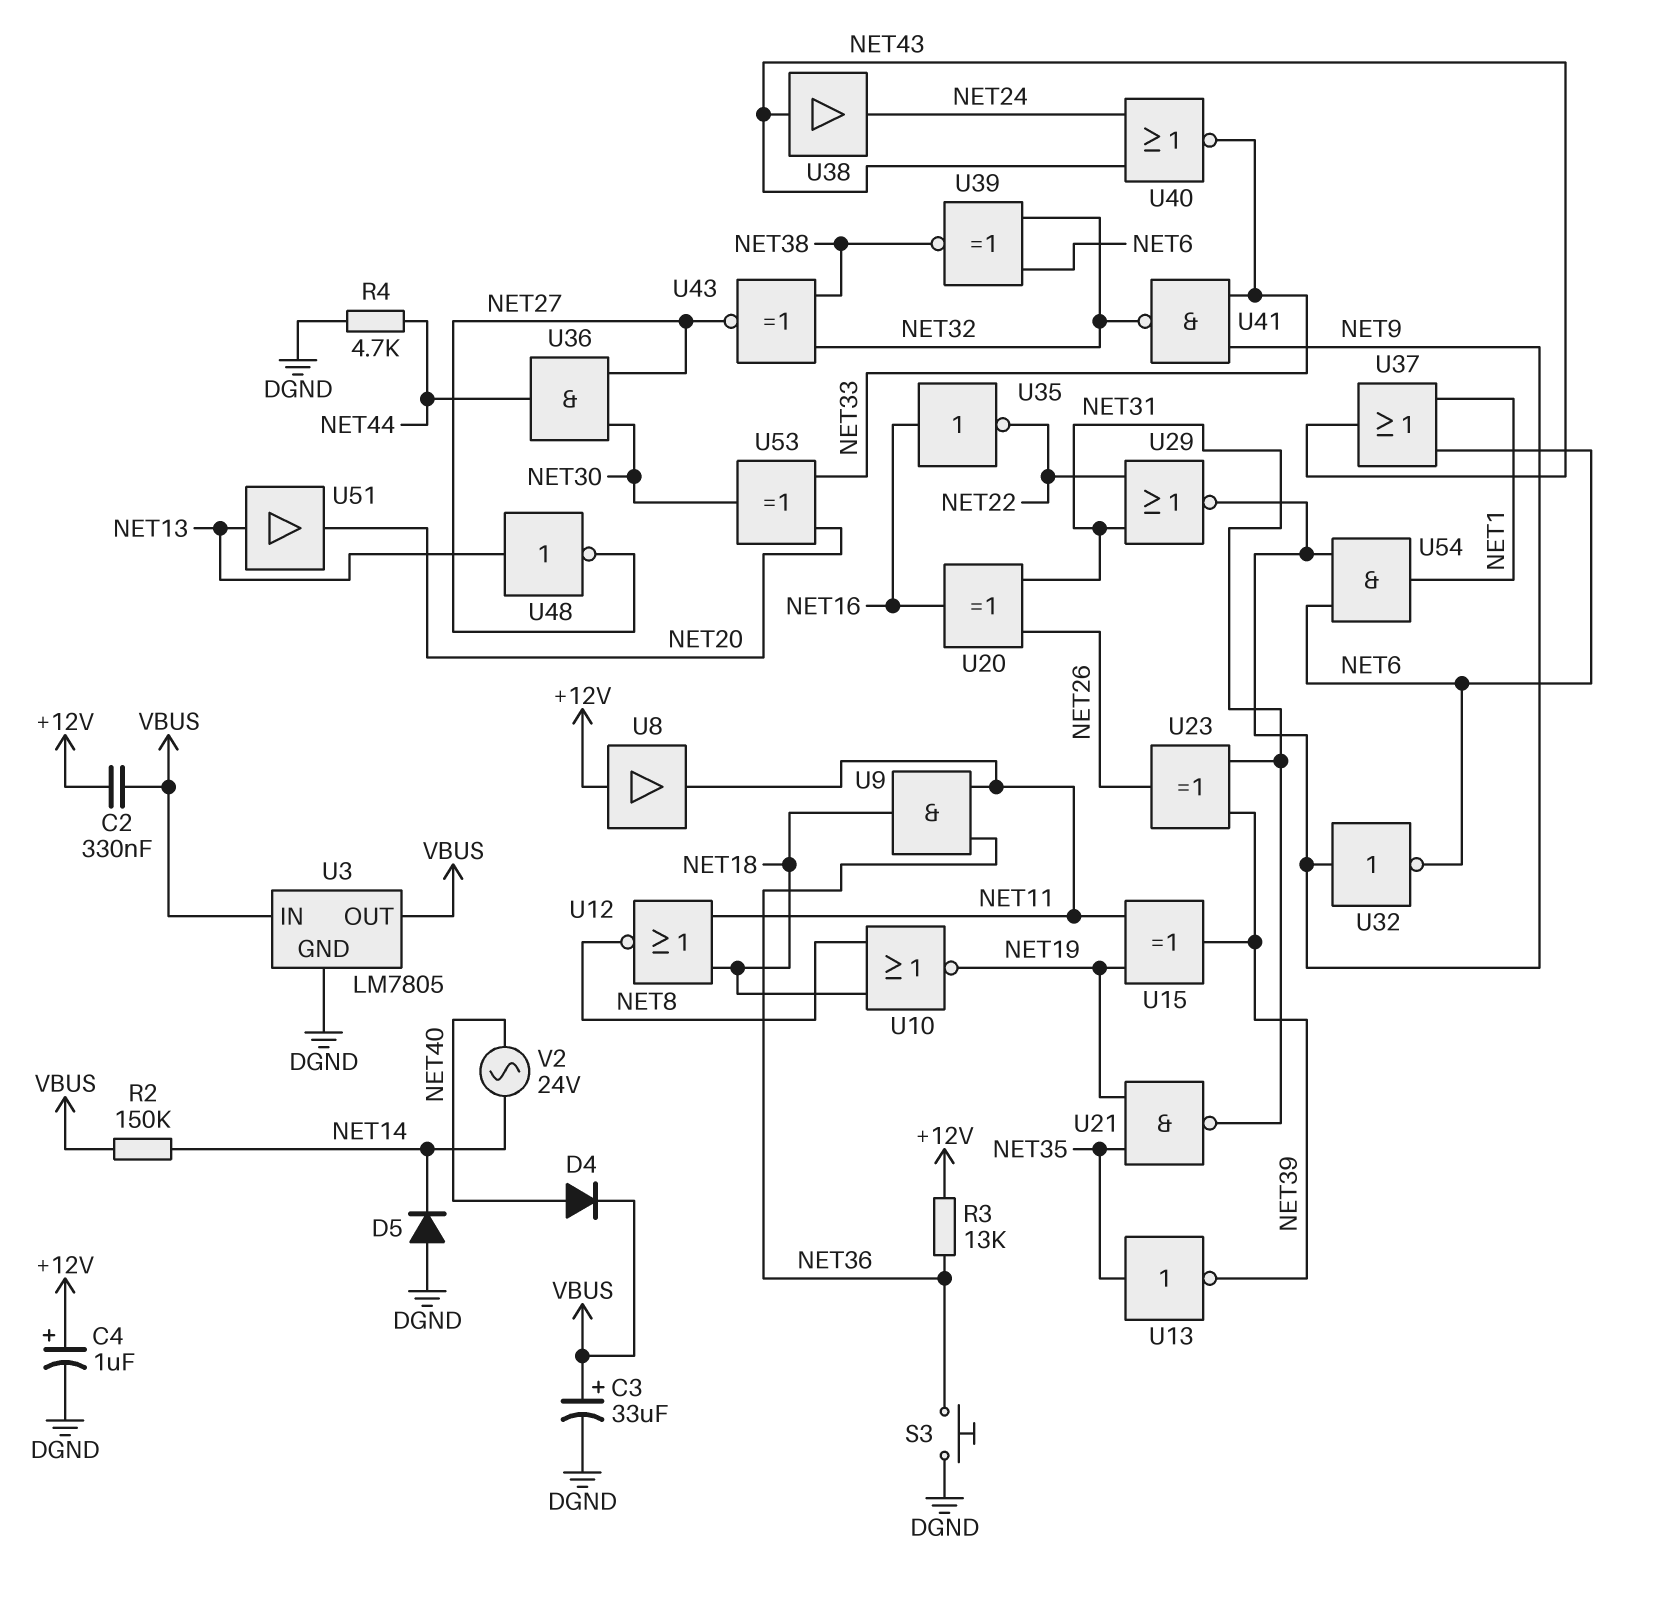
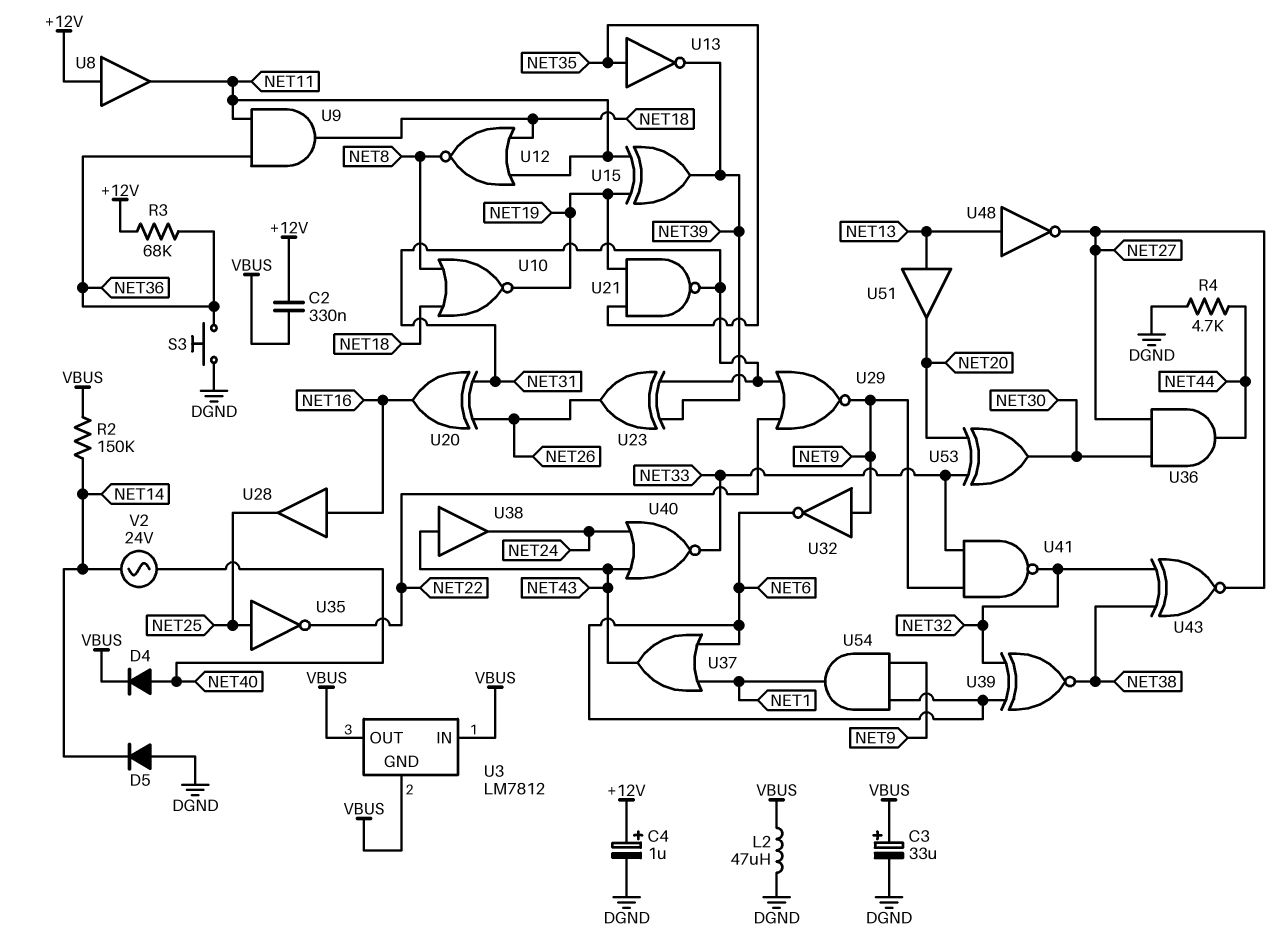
L2: none -> 47uH (DGND, VBUS)
R3: 13k (+12V, NET36) -> 68k (+12V, NET36)
U3: LM7805 -> LM7812
U3 pin GND: DGND -> VBUS
U28: none -> buffer (in NET16, out NET25)
U35: NOT (in NET16, out NET22) -> NOT (in NET25, out NET22)

